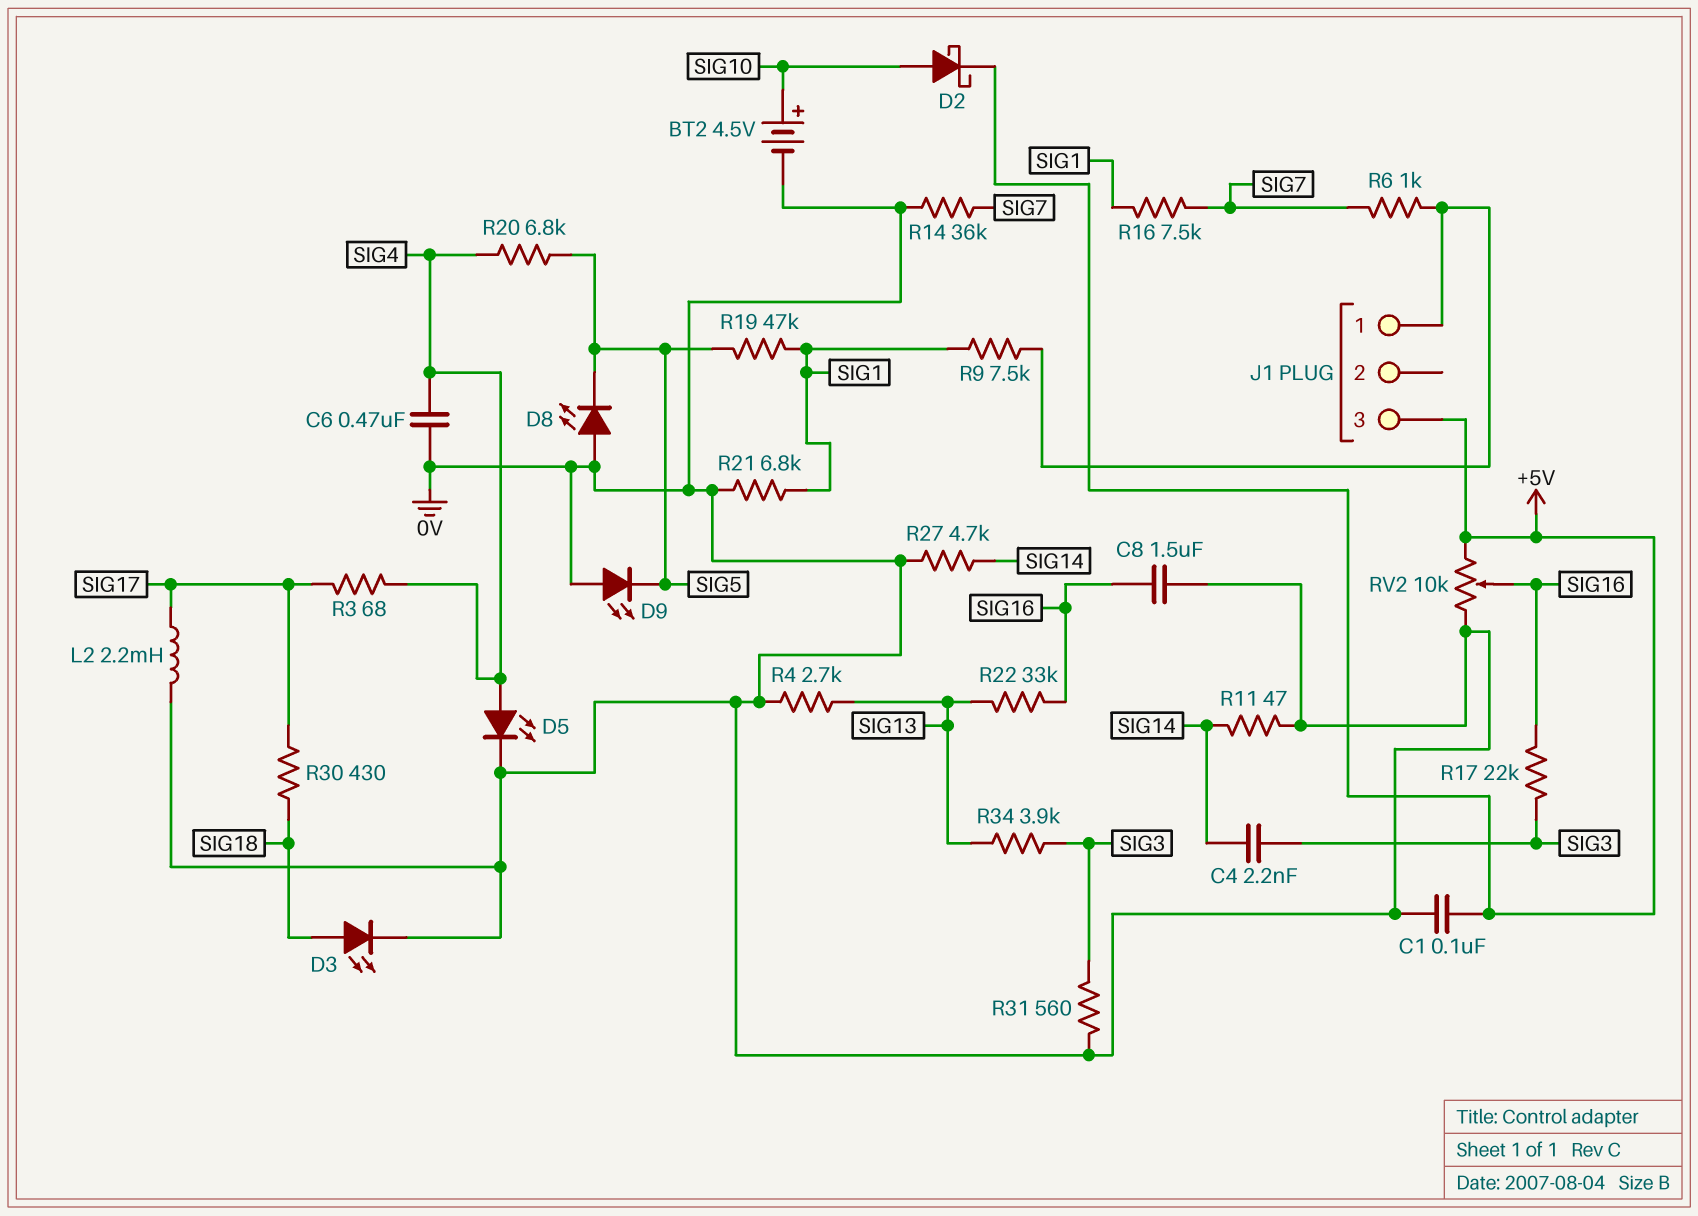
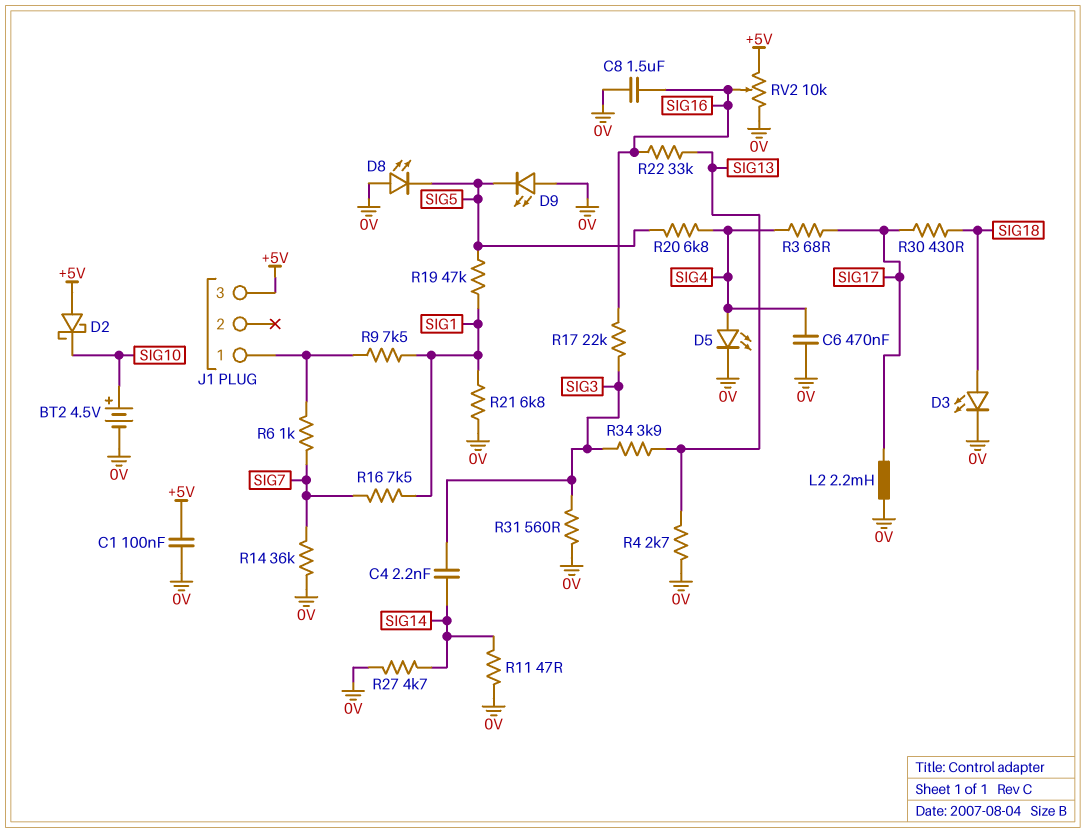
D2: schottky (A SIG10, K +5V) -> schottky (A +5V, K SIG10)

